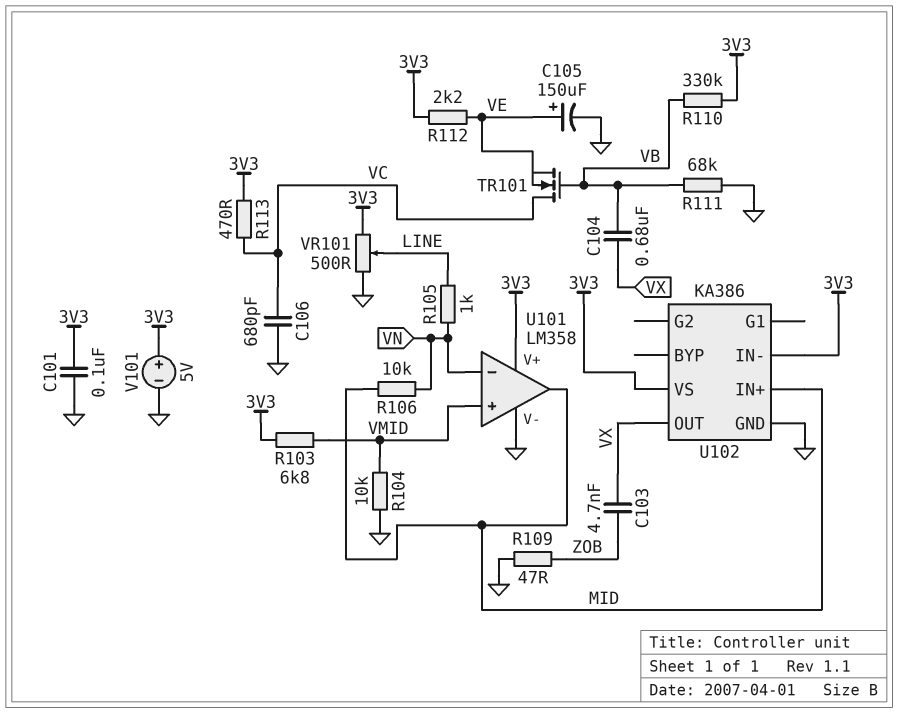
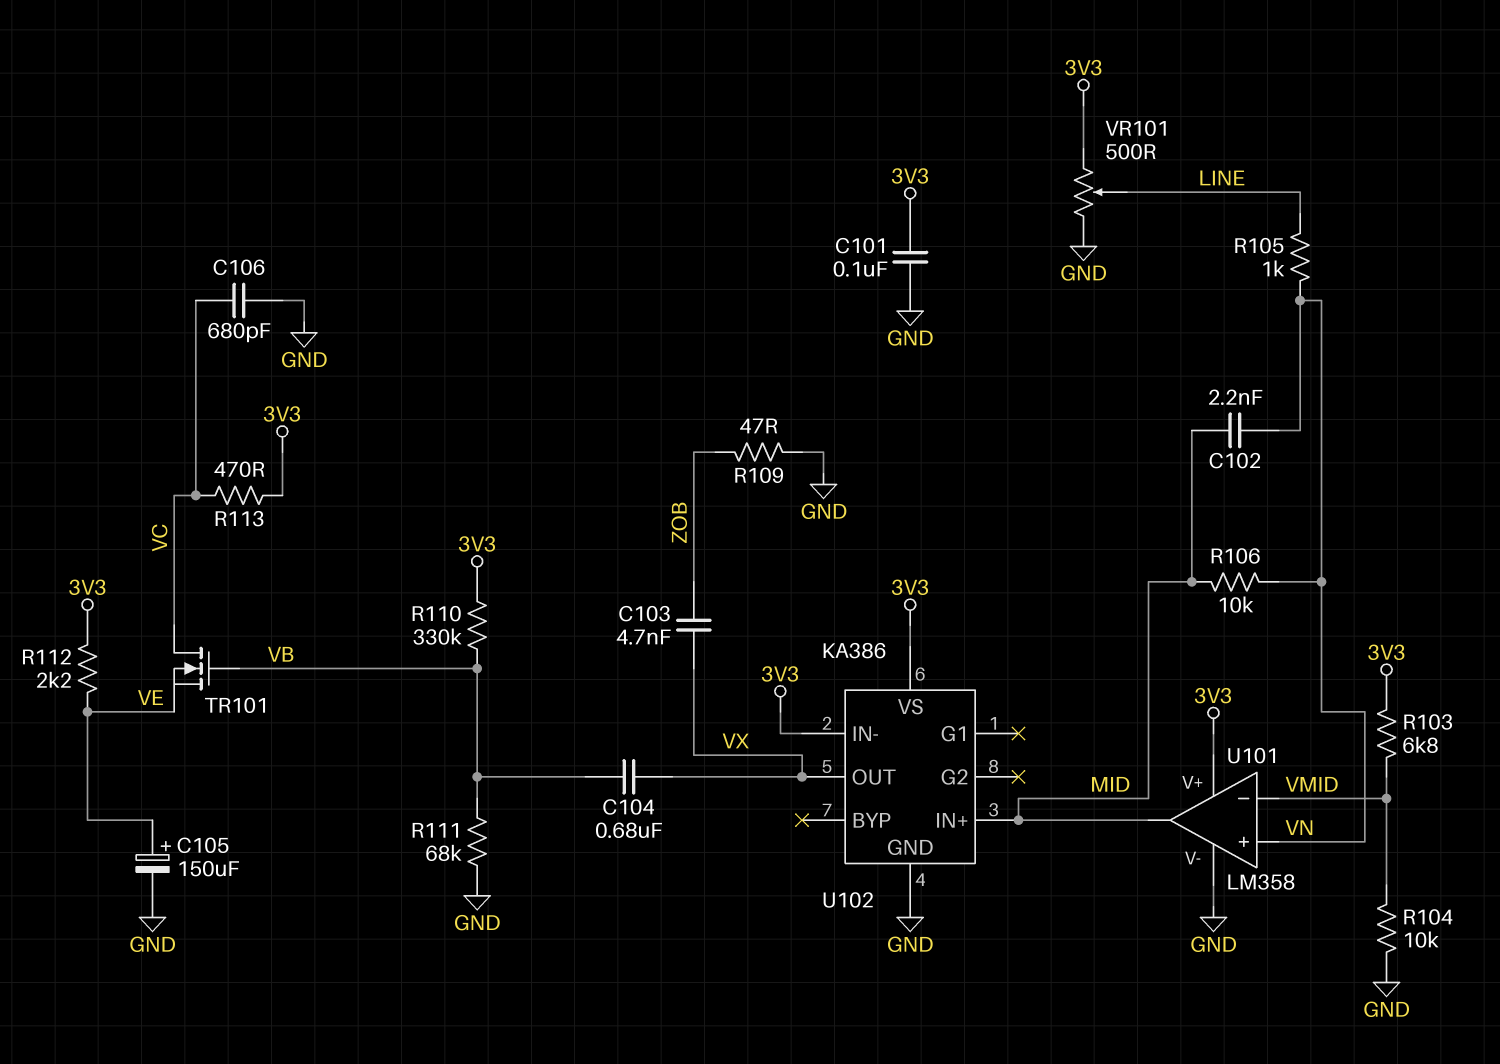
C102: none -> 2.2nF (MID, VN)
U101 pin in+: VMID -> VN
U101 pin in-: VN -> VMID
V101: 5V (plus 3V3, minus GND) -> none

